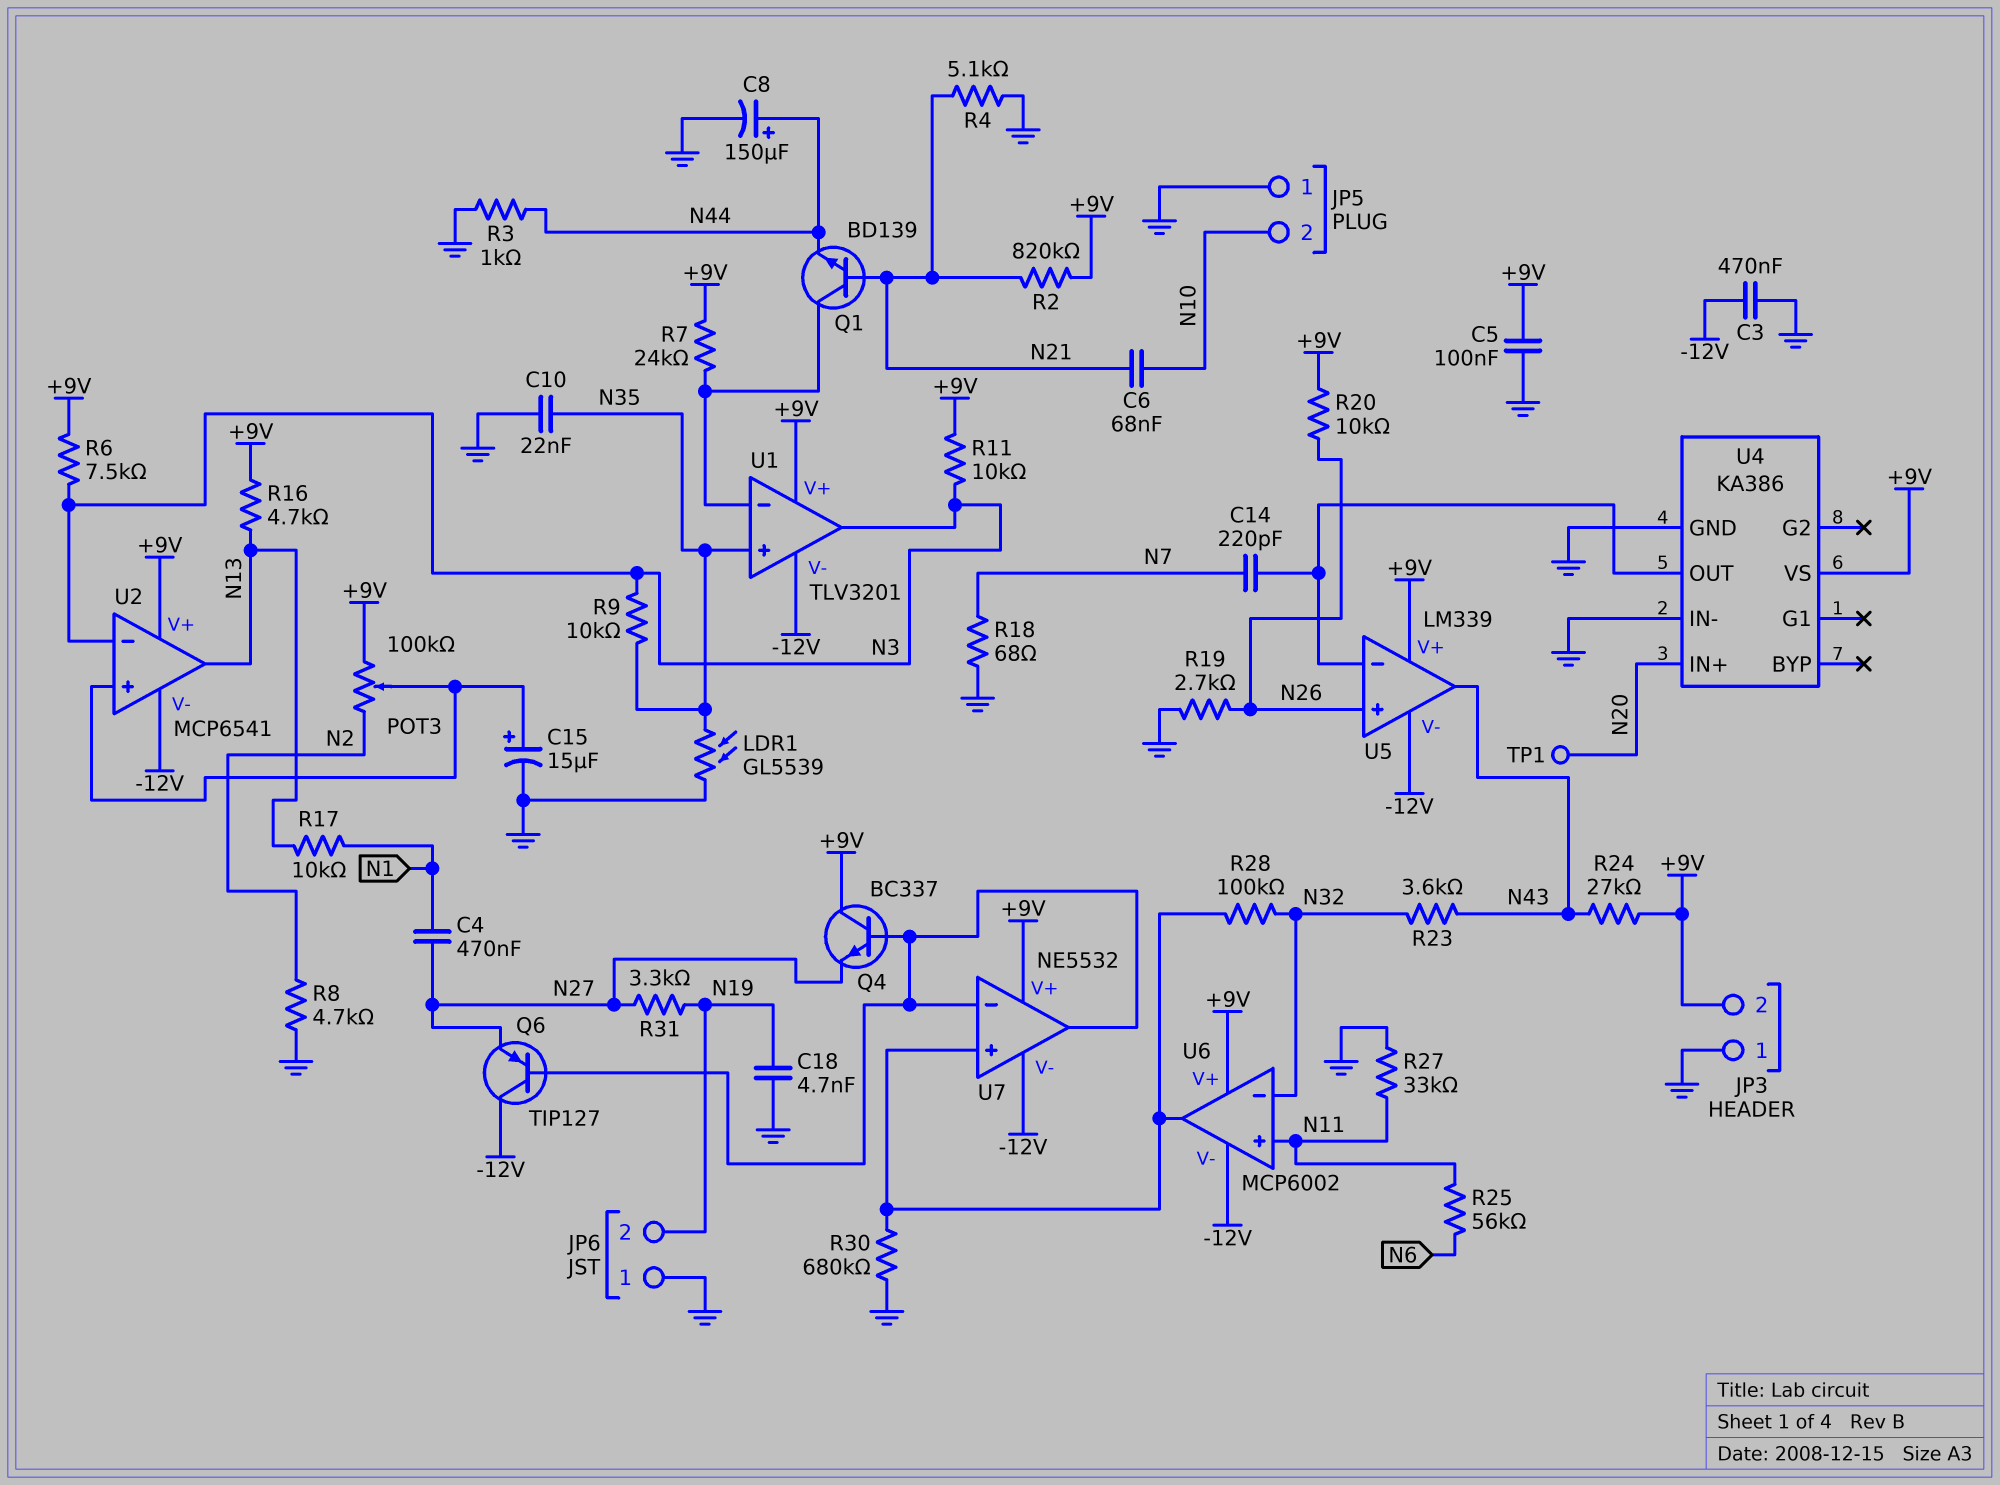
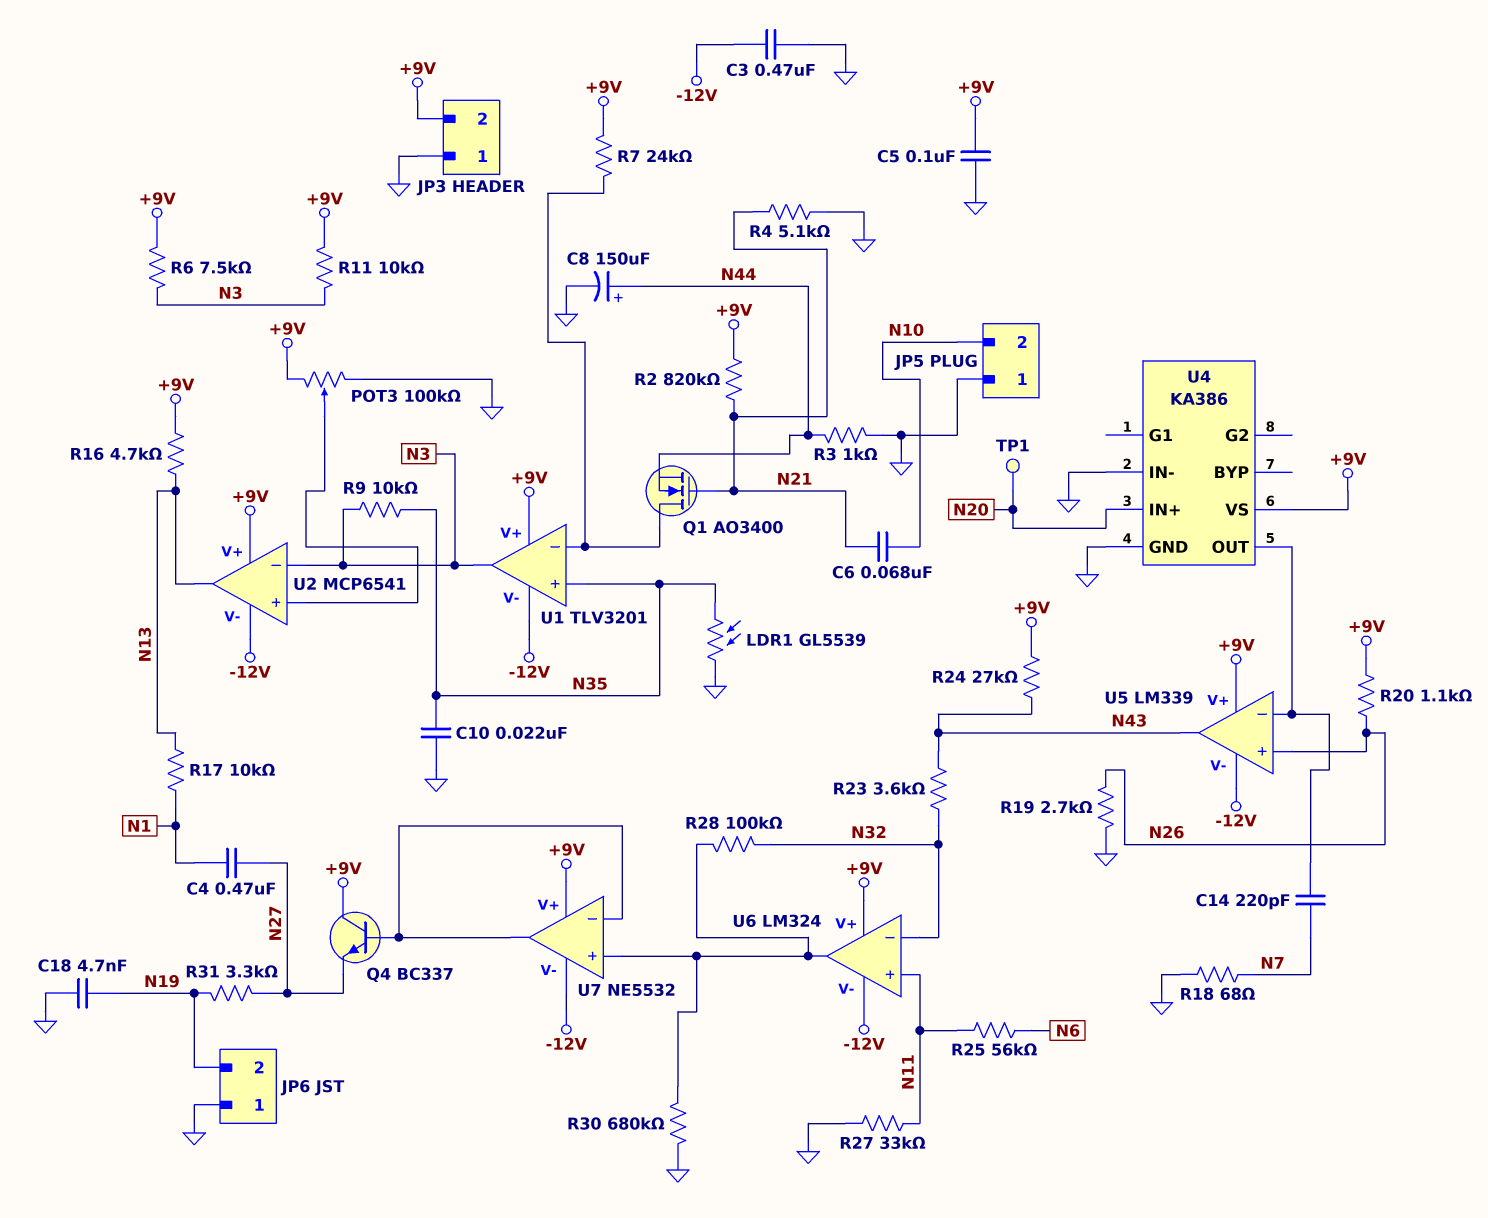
C15: 15uF (plus U2/in+, minus GND) -> none
POT3: 100k (+9V, N2, wiper U2/in+) -> 100k (+9V, GND, wiper U2/in+)
Q1: NPN BD139 (B N21, C U1/in-, E N44) -> NMOS AO3400 (G N21, D U1/in-, S N44)
Q6: PNP TIP127 (B U7/in-, C -12V, E N27) -> none
R8: 4.7k (GND, N2) -> none
R20: 10k (+9V, N26) -> 1.1k (+9V, N26)
U6: MCP6002 -> LM324

